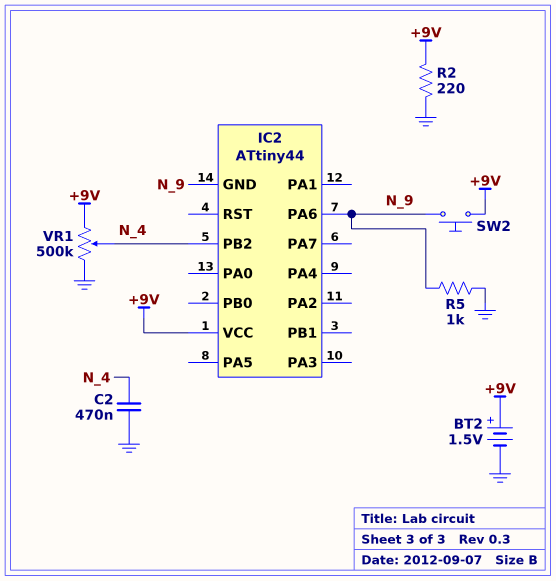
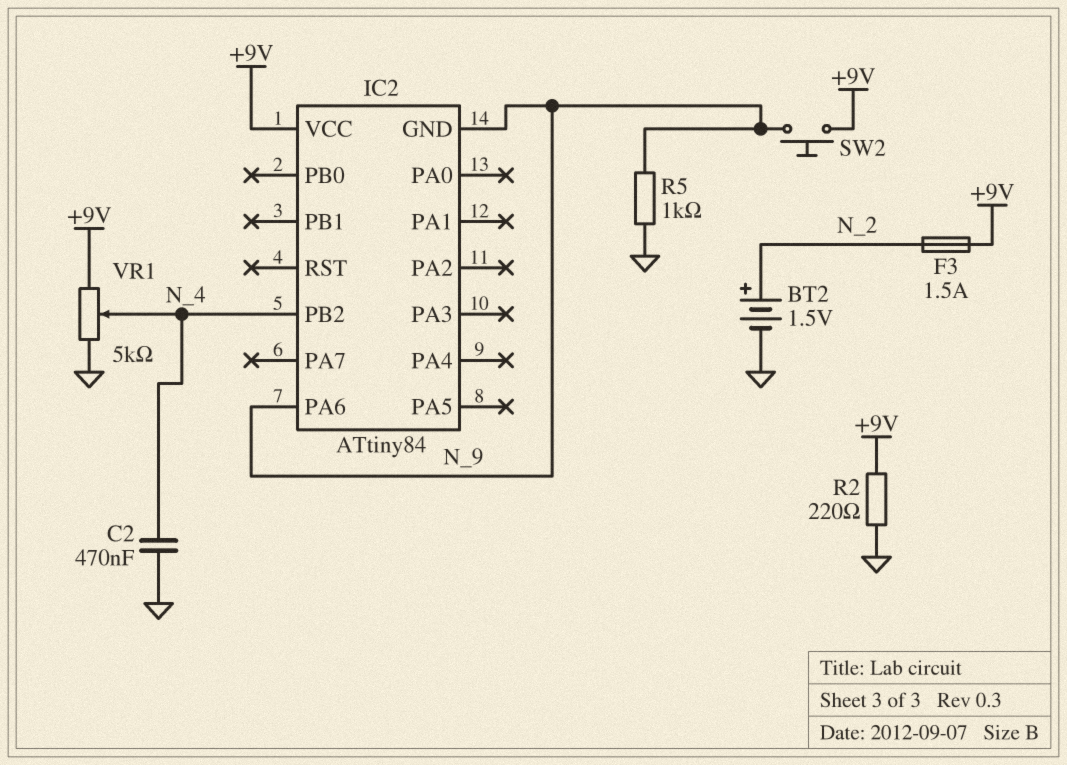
BT2: 1.5V (plus +9V, minus GND) -> 1.5V (plus N_2, minus GND)
F3: none -> 1.5A (+9V, N_2)
IC2: ATtiny44 -> ATtiny84
VR1: 500k (+9V, GND, wiper N_4) -> 5k (+9V, GND, wiper N_4)

